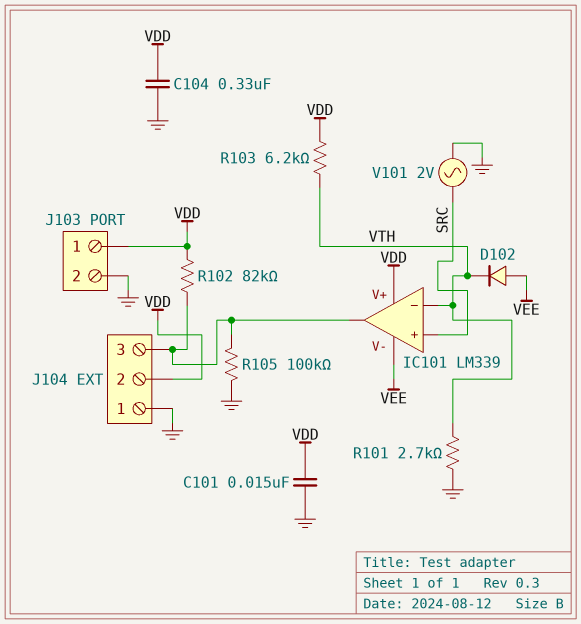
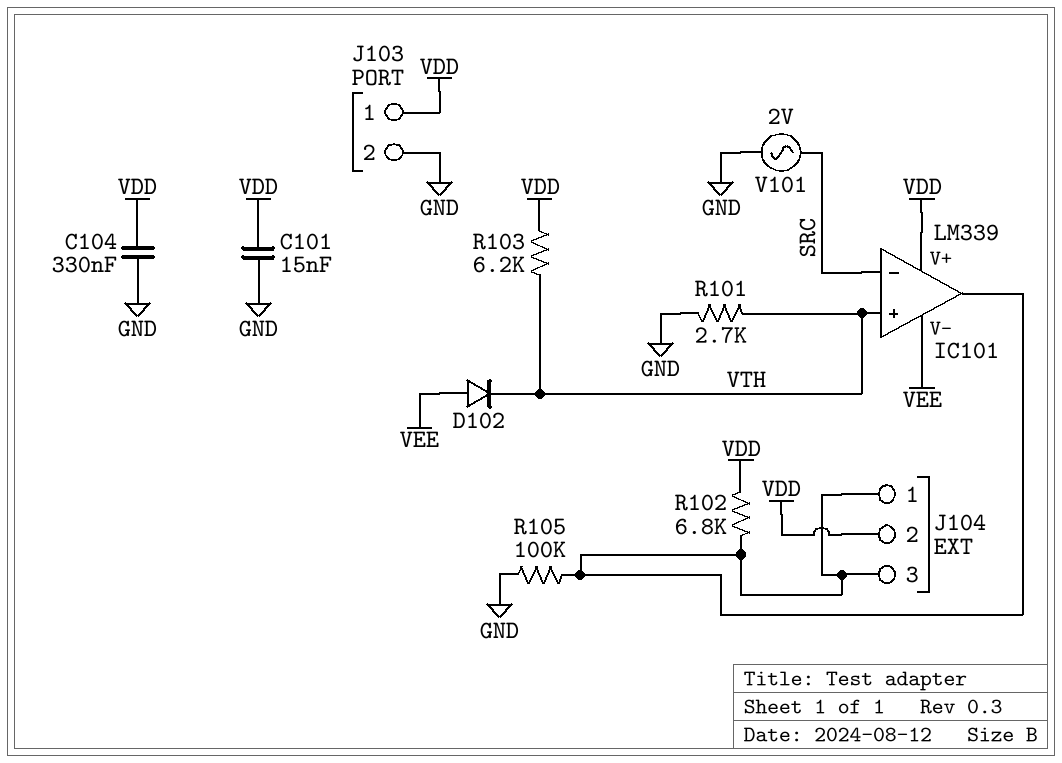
IC101 pin in+: SRC -> VTH
IC101 pin in-: VTH -> SRC
J104 pin 1: GND -> IC101/out
R102: 82k (IC101/out, VDD) -> 6.8k (IC101/out, VDD)

